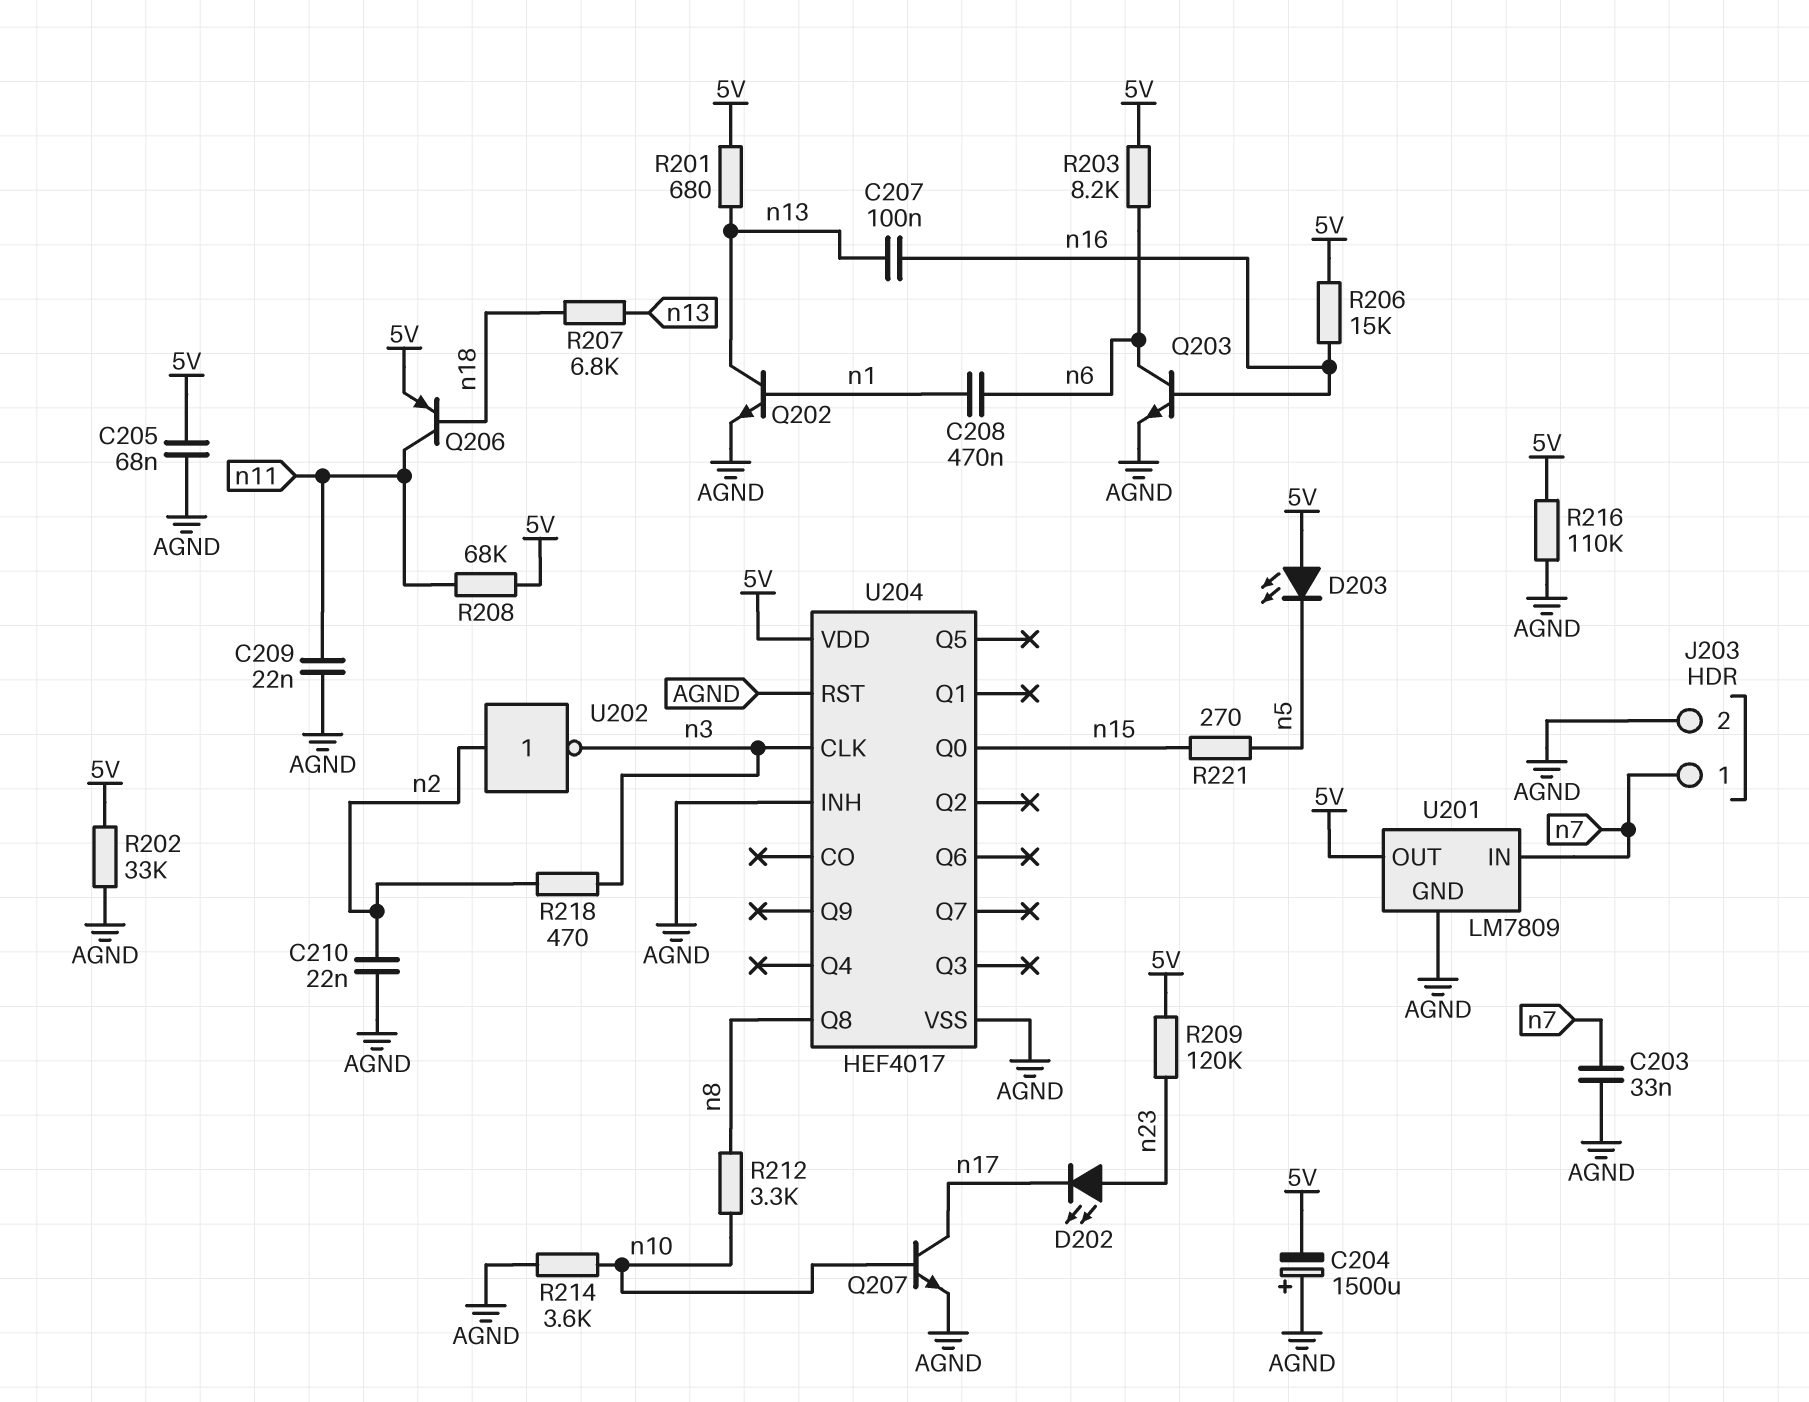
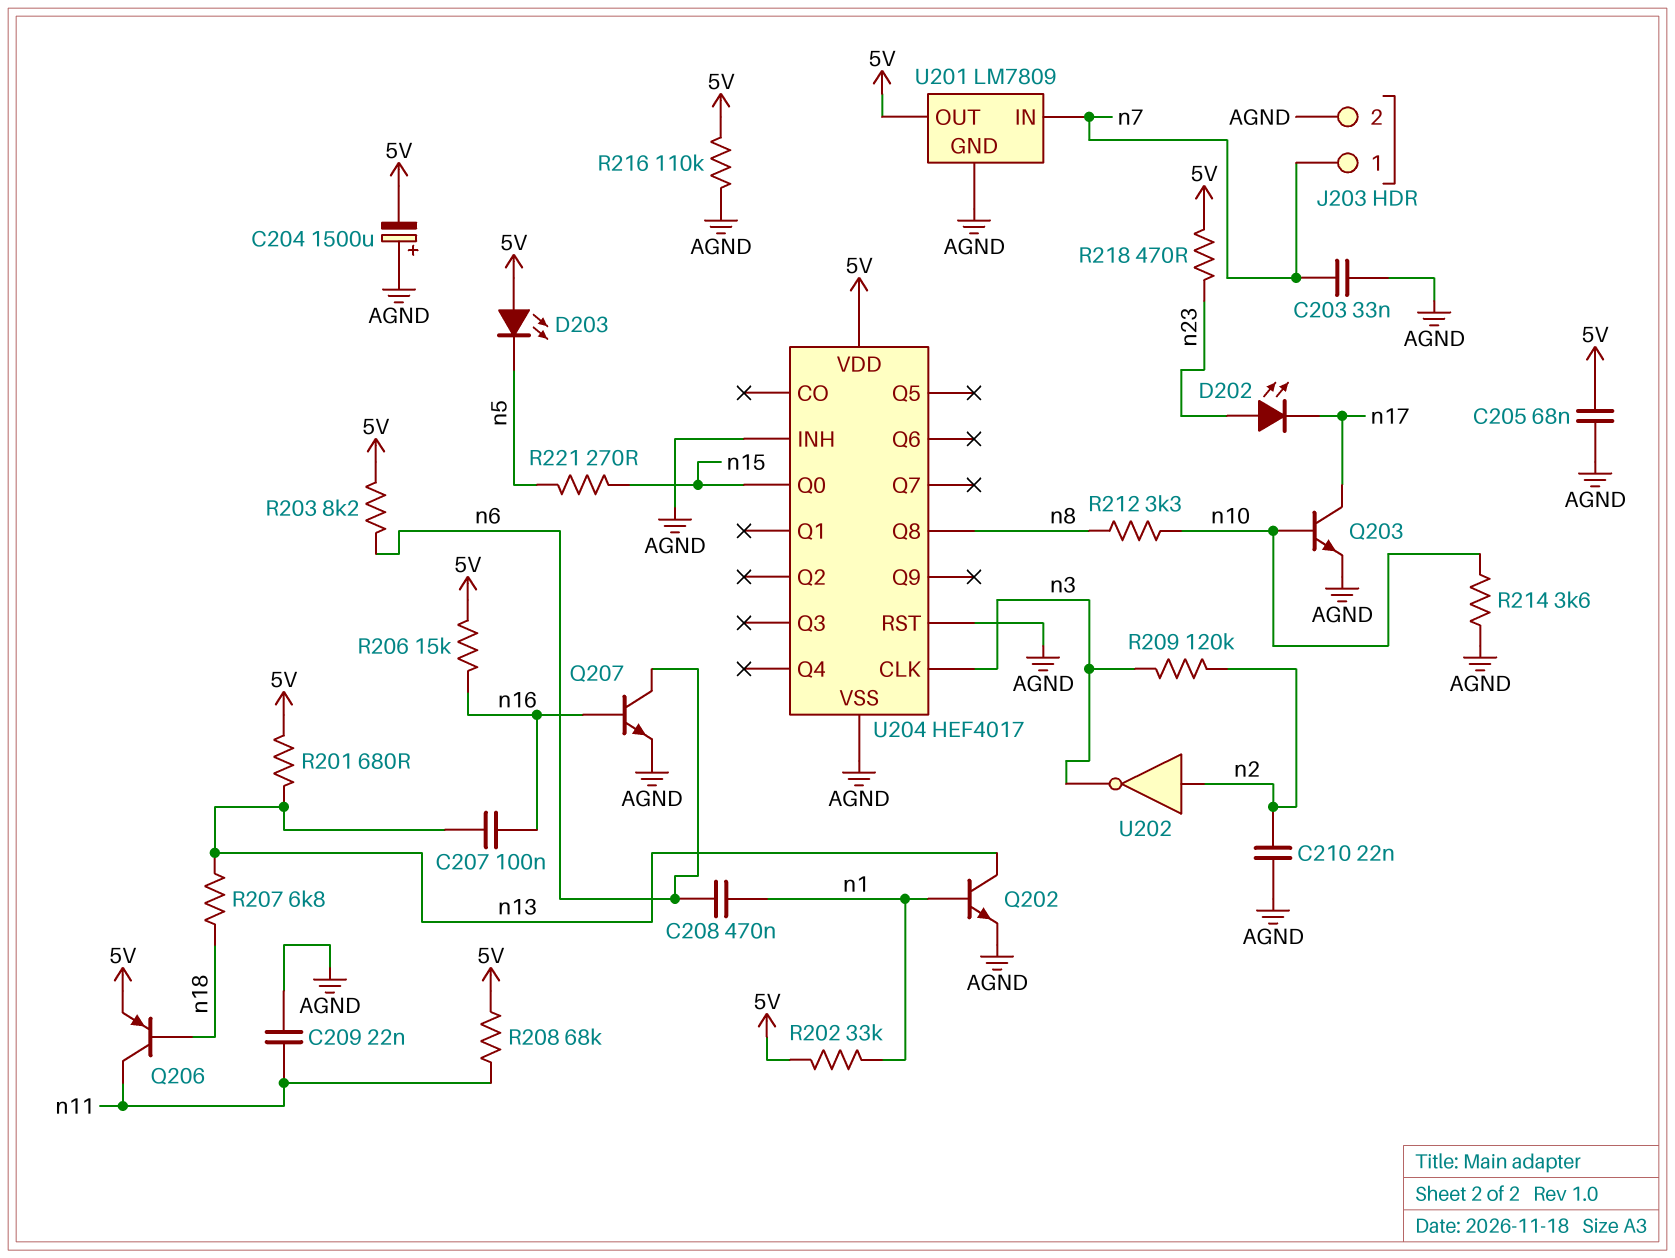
Q203: NPN (B n16, C n6, E AGND) -> NPN (B n10, C n17, E AGND)
Q207: NPN (B n10, C n17, E AGND) -> NPN (B n16, C n6, E AGND)
R202: 33k (5V, AGND) -> 33k (5V, n1)
R209: 120k (5V, n23) -> 120k (n2, n3)
R218: 470 (n2, n3) -> 470 (5V, n23)

